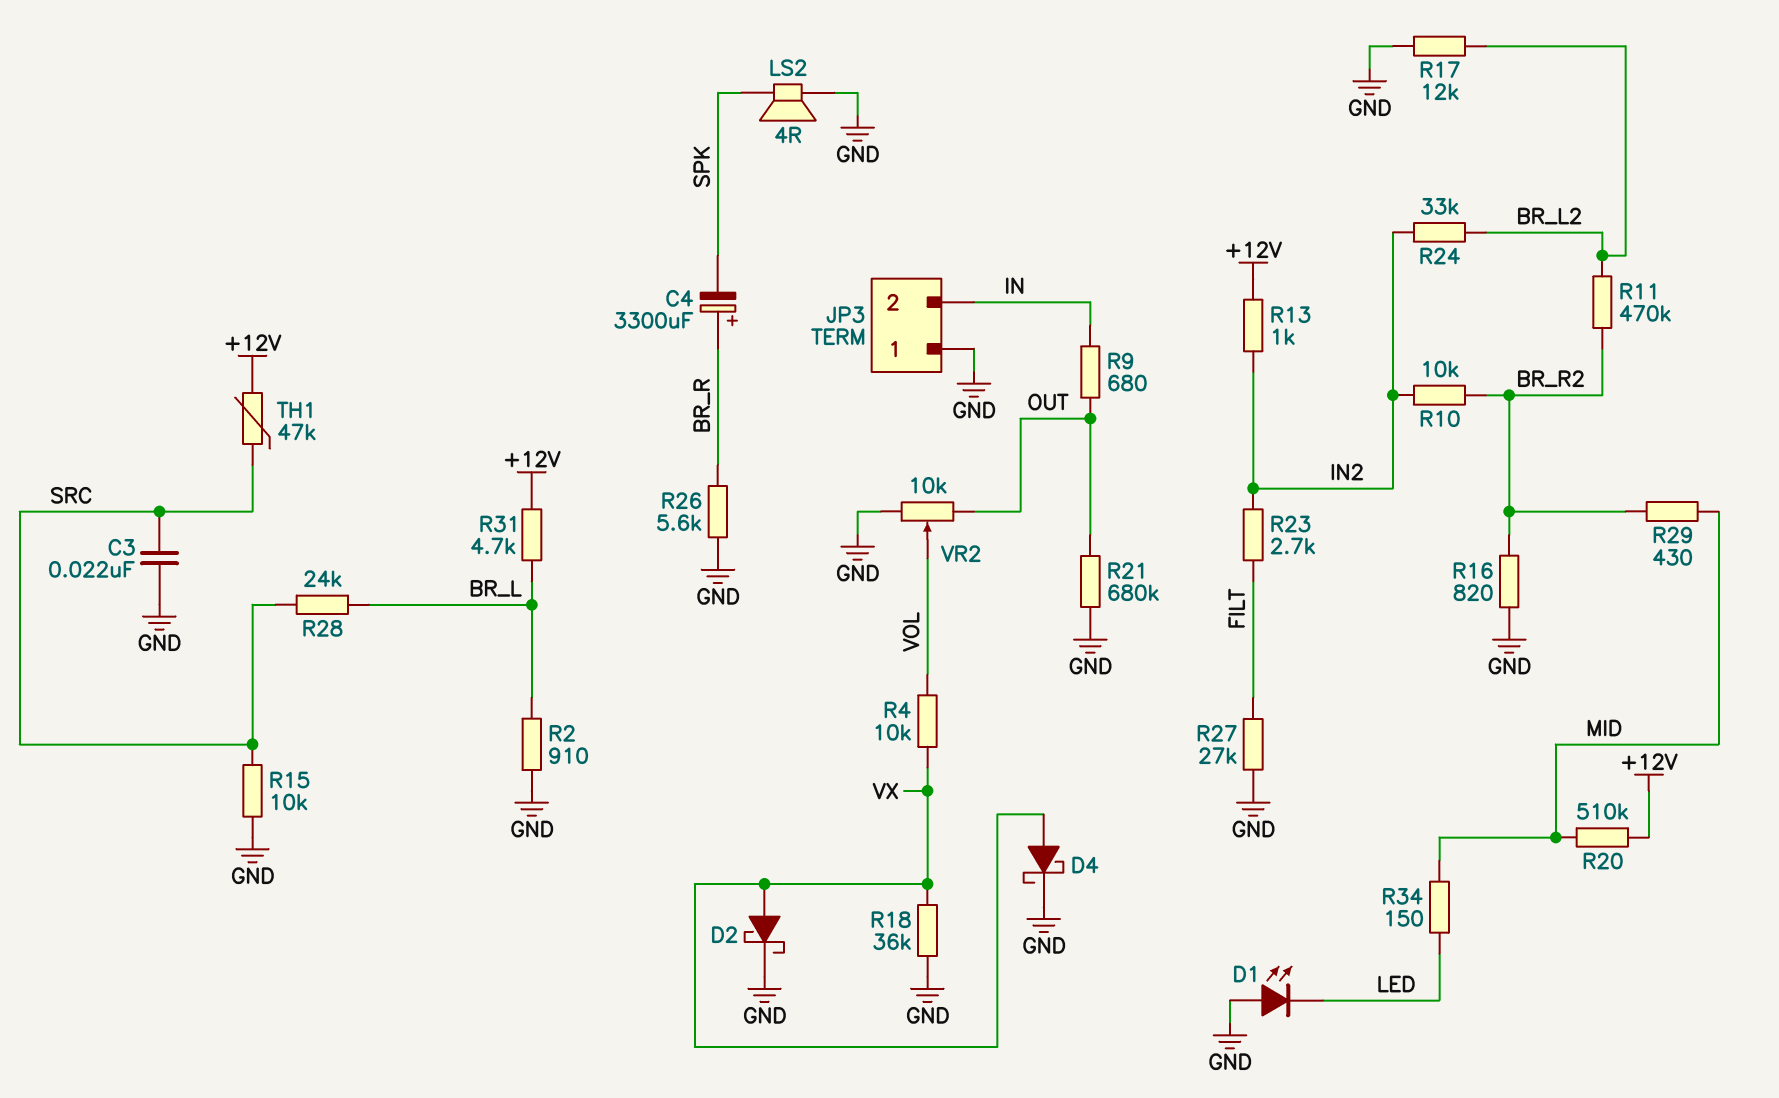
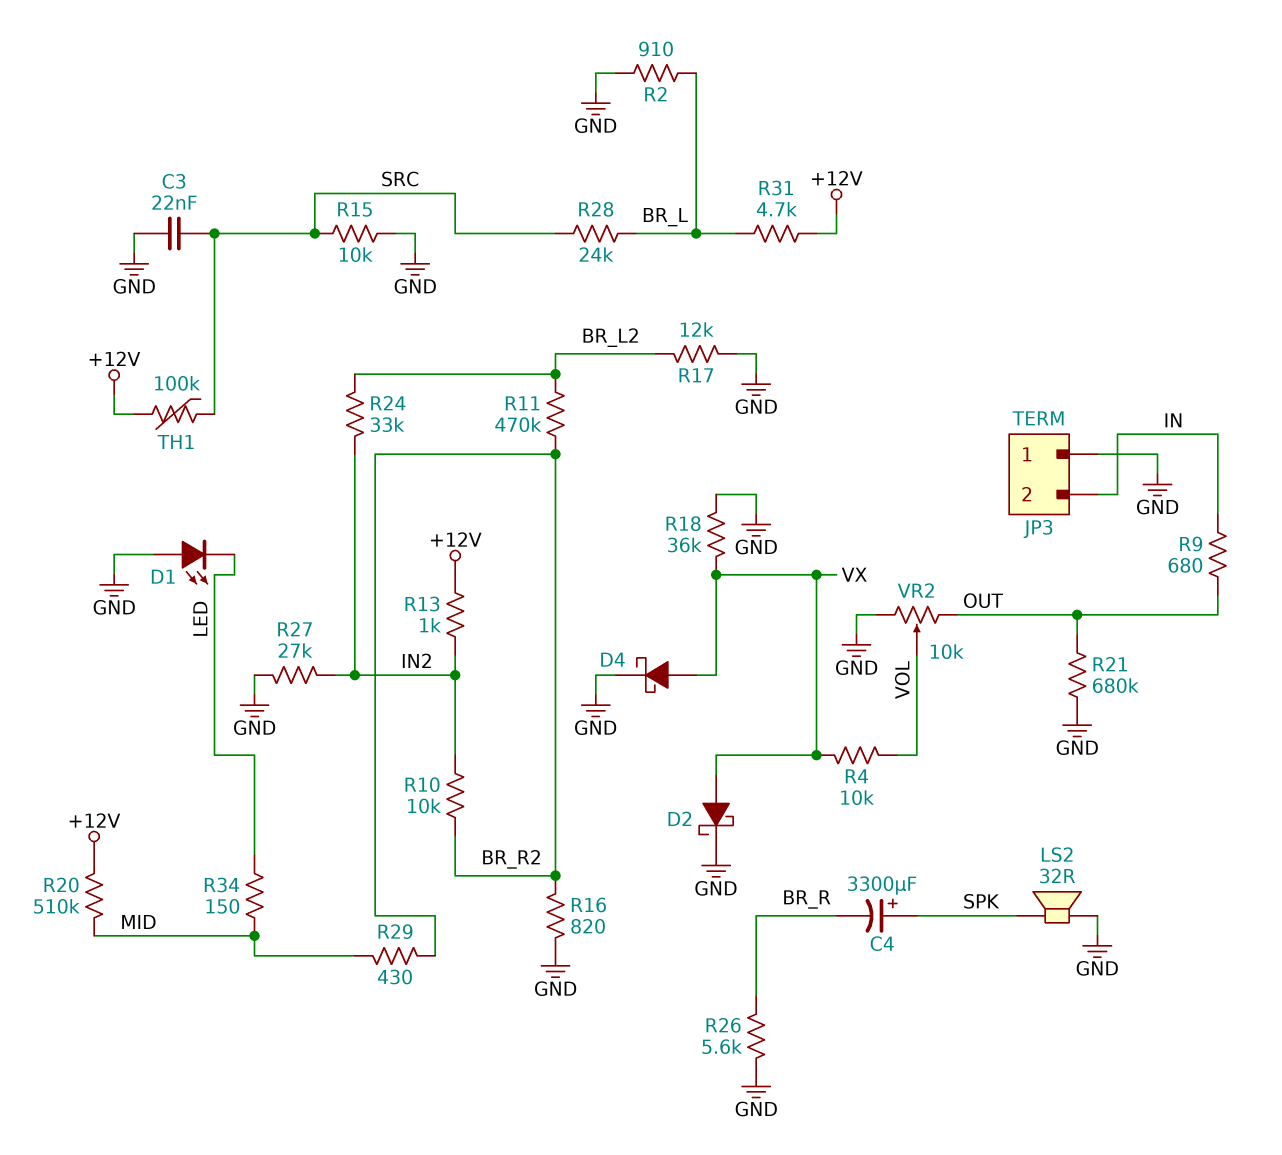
C4: 3300uF (plus BR_R, minus SPK) -> 3300uF (plus SPK, minus BR_R)
LS2: speaker 4R (GND, SPK) -> speaker 32R (GND, SPK)
R23: 2.7k (FILT, IN2) -> none
R27: 27k (FILT, GND) -> 27k (GND, IN2)
TH1: 47k (+12V, SRC) -> 100k (+12V, SRC)

